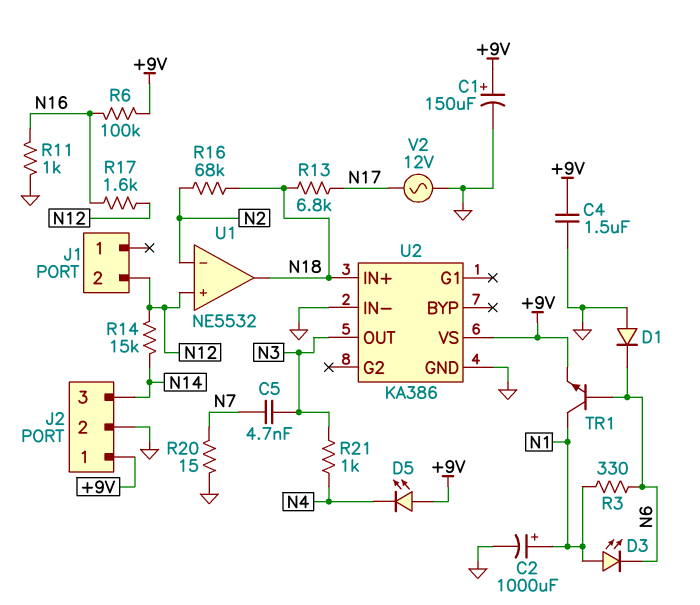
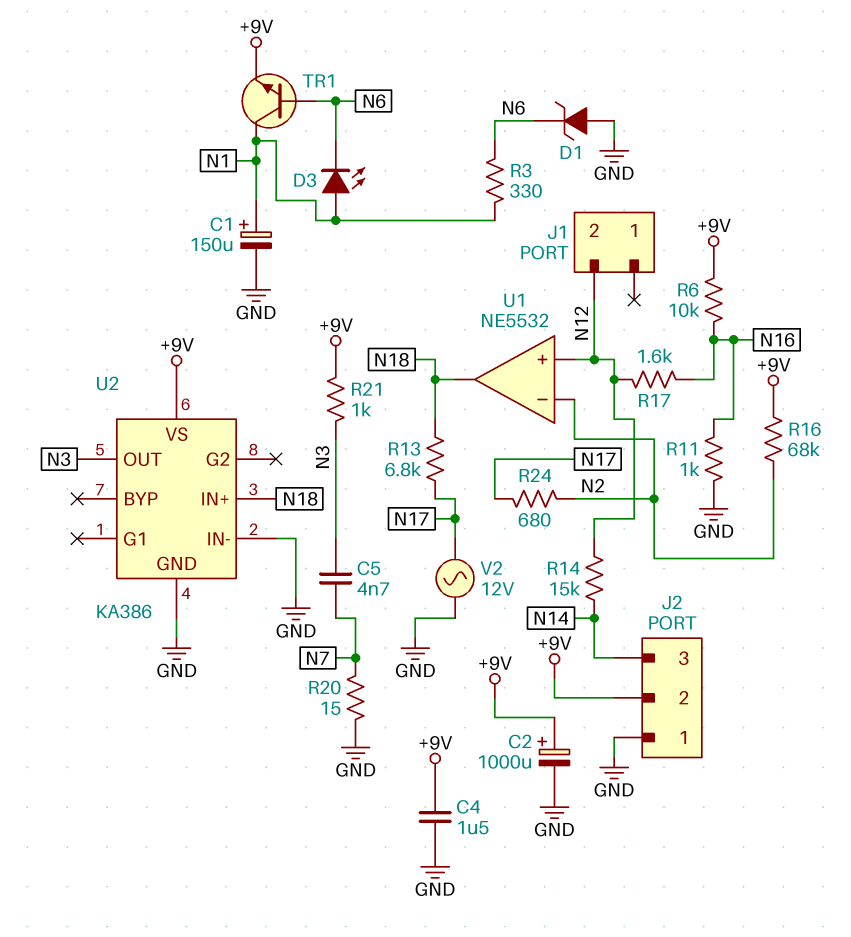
C1: 150uF (plus +9V, minus GND) -> 150uF (plus N1, minus GND)
C2: 1000uF (plus N1, minus GND) -> 1000uF (plus +9V, minus GND)
D1: diode (A GND, K N6) -> zener (A GND, K N6)
D5: LED (A +9V, K N4) -> none
J2 pin 1: +9V -> GND
J2 pin 2: GND -> +9V
R6: 100k (+9V, N16) -> 10k (+9V, N16)
R16: 68k (N2, N18) -> 68k (+9V, N2)
R21: 1k (N3, N4) -> 1k (+9V, N3)
R24: none -> 680 (N2, N17)

